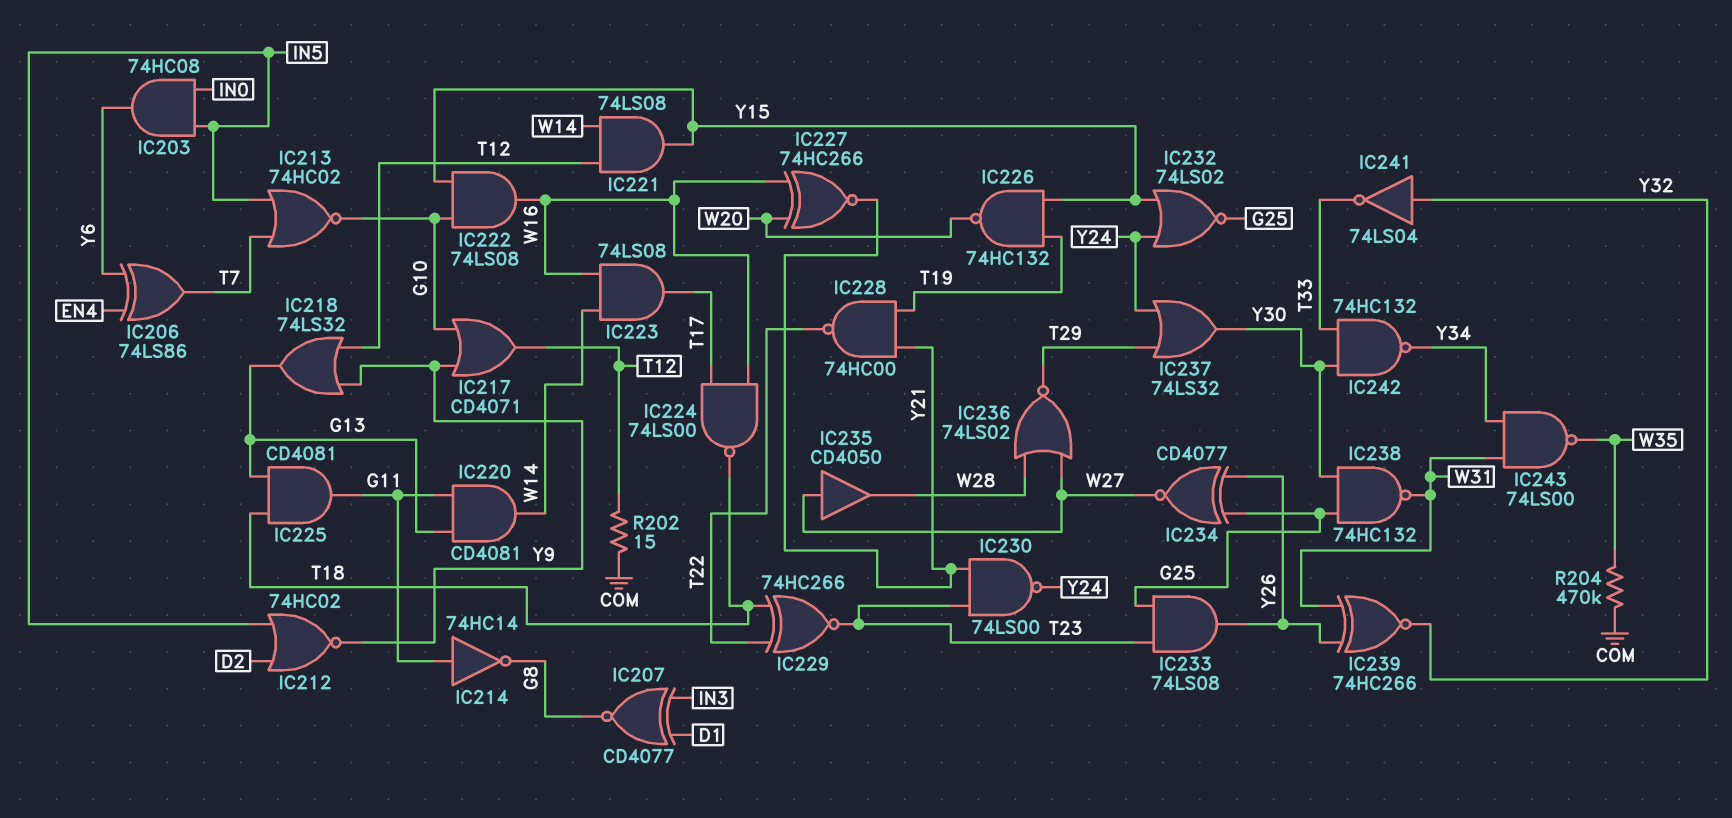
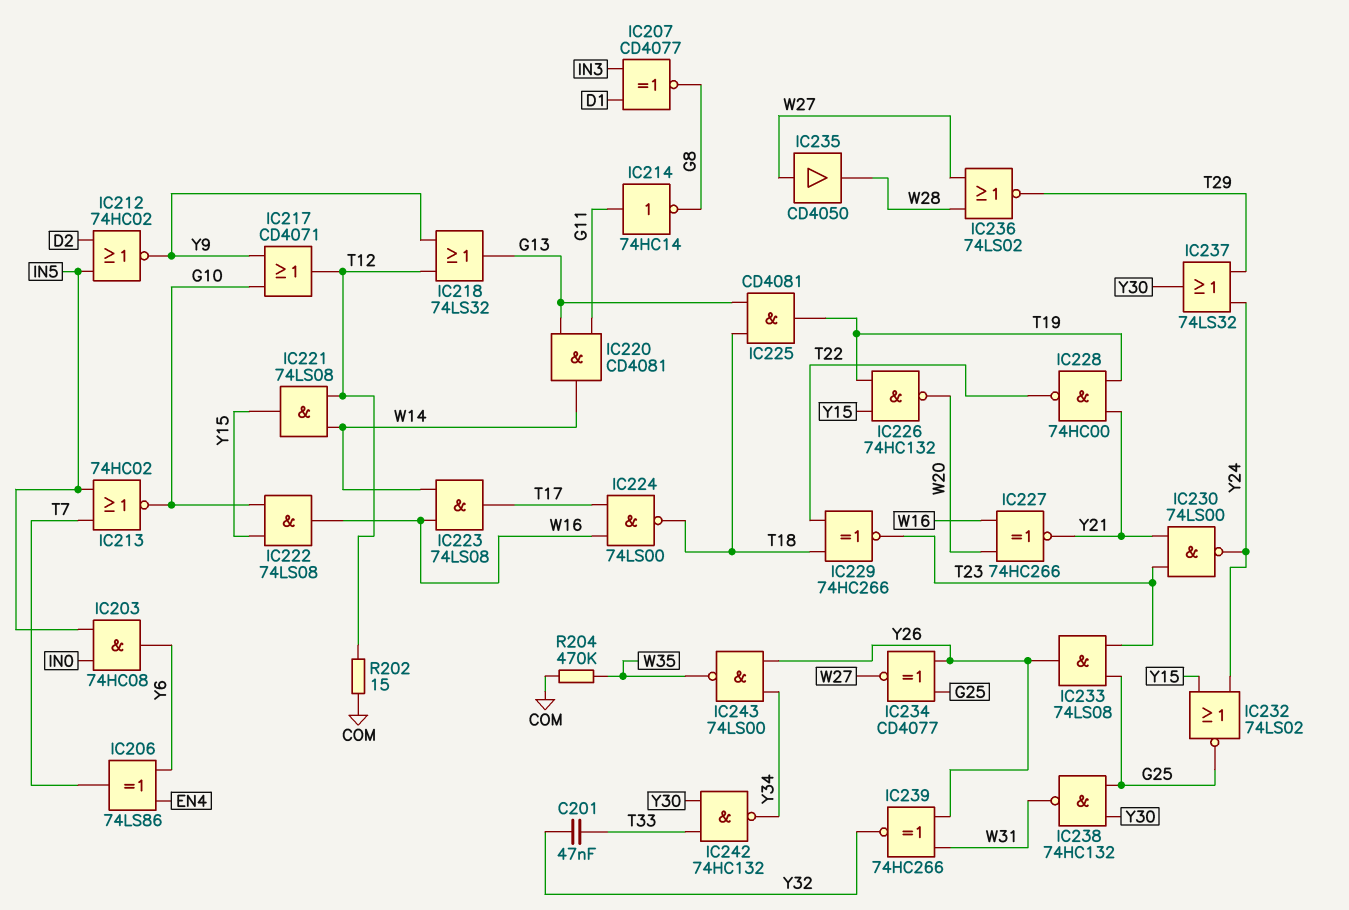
C201: none -> 47nF (T33, Y32)
IC225: AND CD4081 (in G13, in T18, out G11) -> AND CD4081 (in G13, in T18, out T19)
IC241: NOT 74LS04 (in Y32, out T33) -> none
IC243: NAND 74LS00 (in W31, in Y34, out W35) -> NAND 74LS00 (in Y26, in Y34, out W35)

